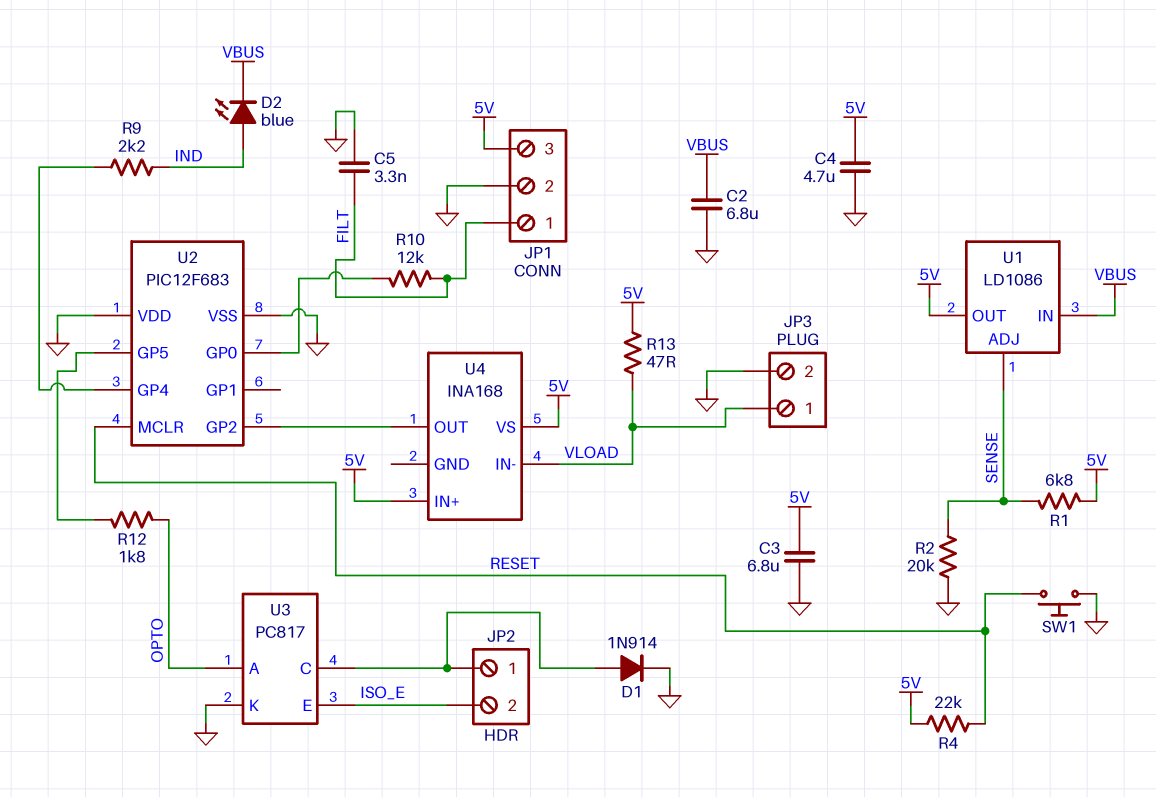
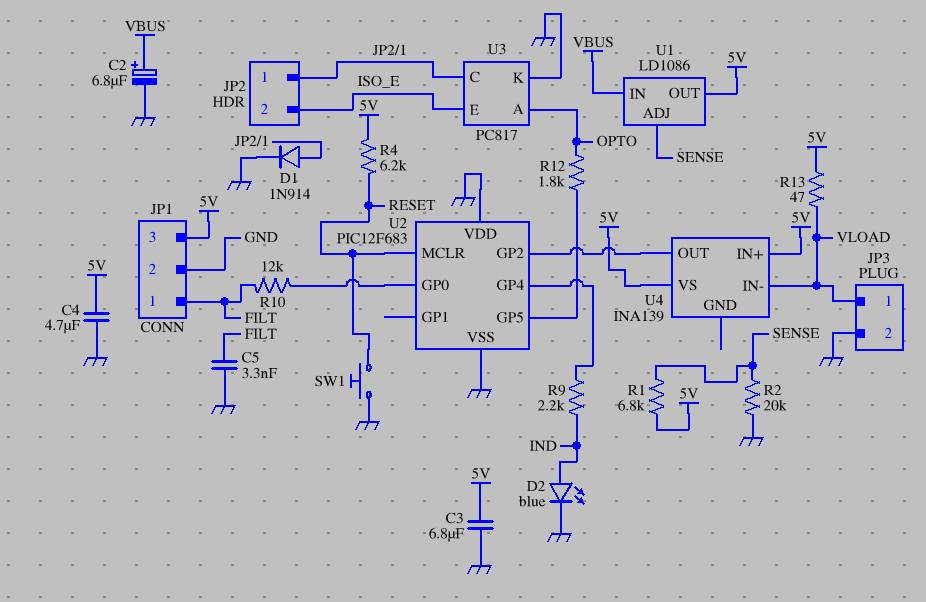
C2: 6.8uF (GND, VBUS) -> 6.8uF (plus VBUS, minus GND)
D2: LED blue (A IND, K VBUS) -> LED blue (A IND, K GND)
R4: 22k (5V, RESET) -> 6.2k (5V, RESET)
U4: INA168 -> INA139

